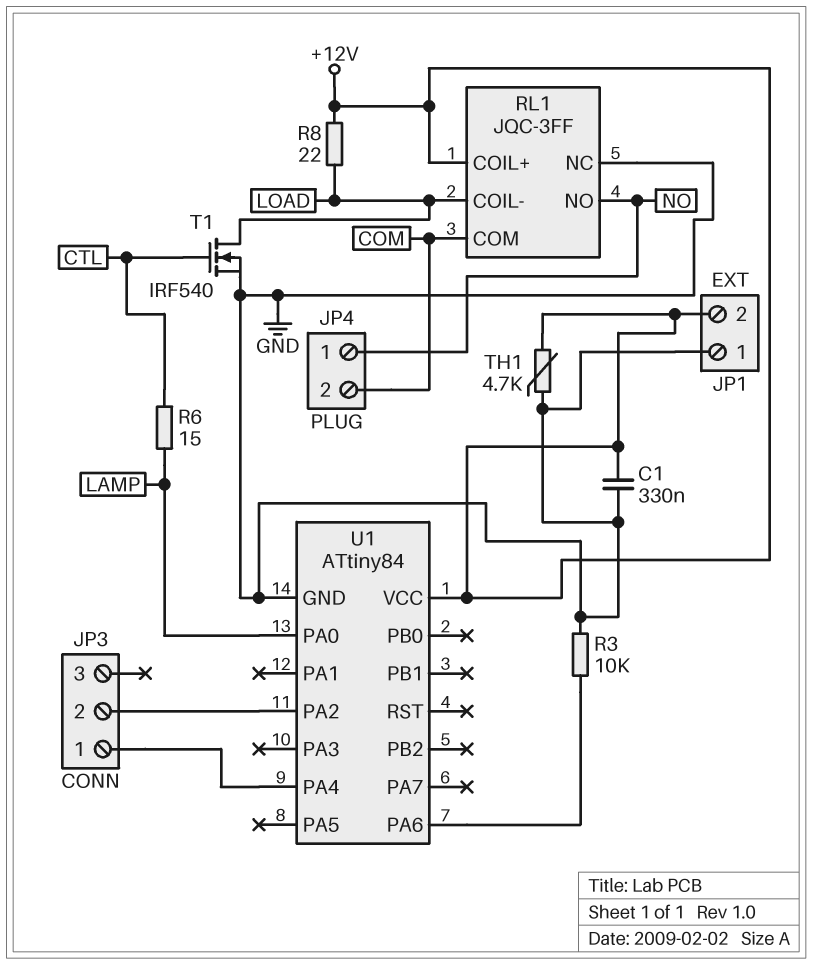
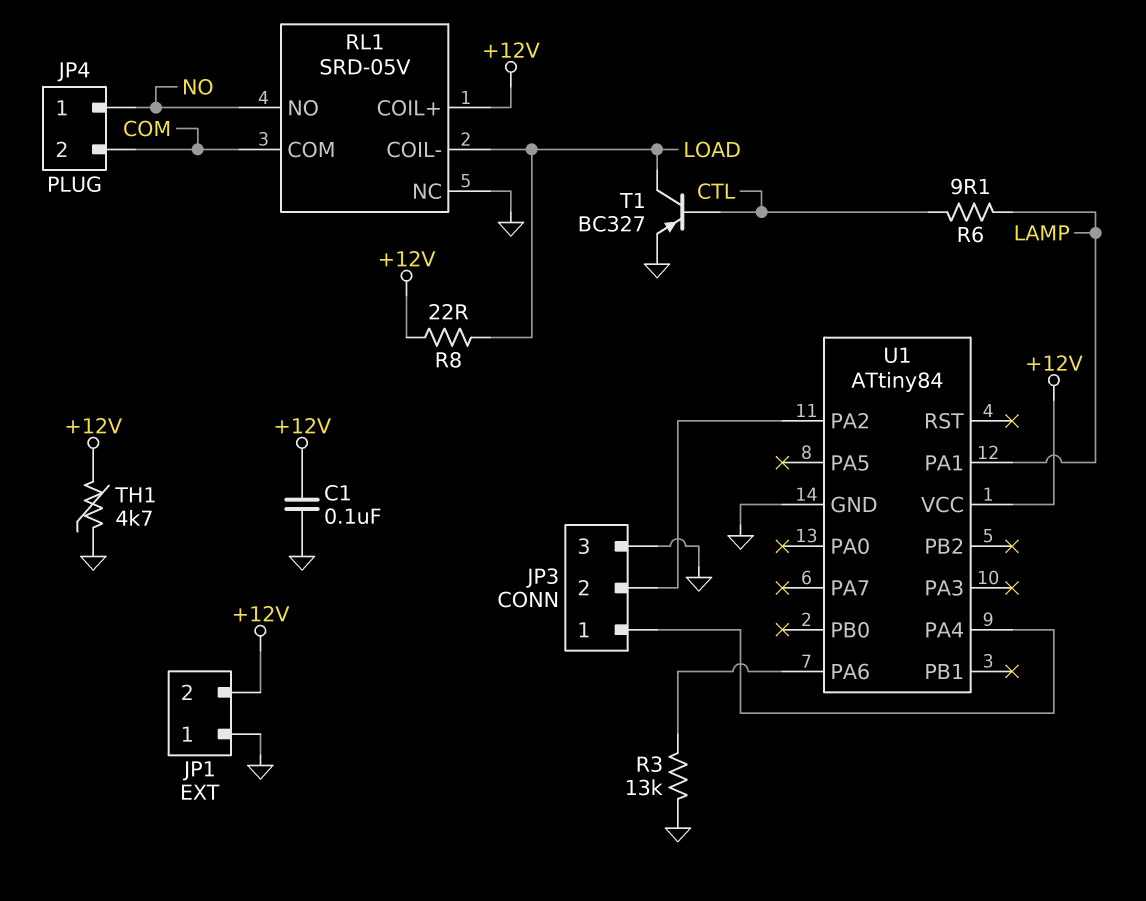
C1: 330nF (+12V, GND) -> 100nF (+12V, GND)
JP3 pin 3: none -> GND
R3: 10k (GND, U1/PA6) -> 13k (GND, U1/PA6)
R6: 15 (CTL, LAMP) -> 9.1 (CTL, LAMP)
RL1: JQC-3FF -> SRD-05V
T1: NMOS IRF540 (G CTL, D LOAD, S GND) -> PNP BC327 (B CTL, C LOAD, E GND)
U1 pin PA0: LAMP -> none
U1 pin PA1: none -> LAMP

